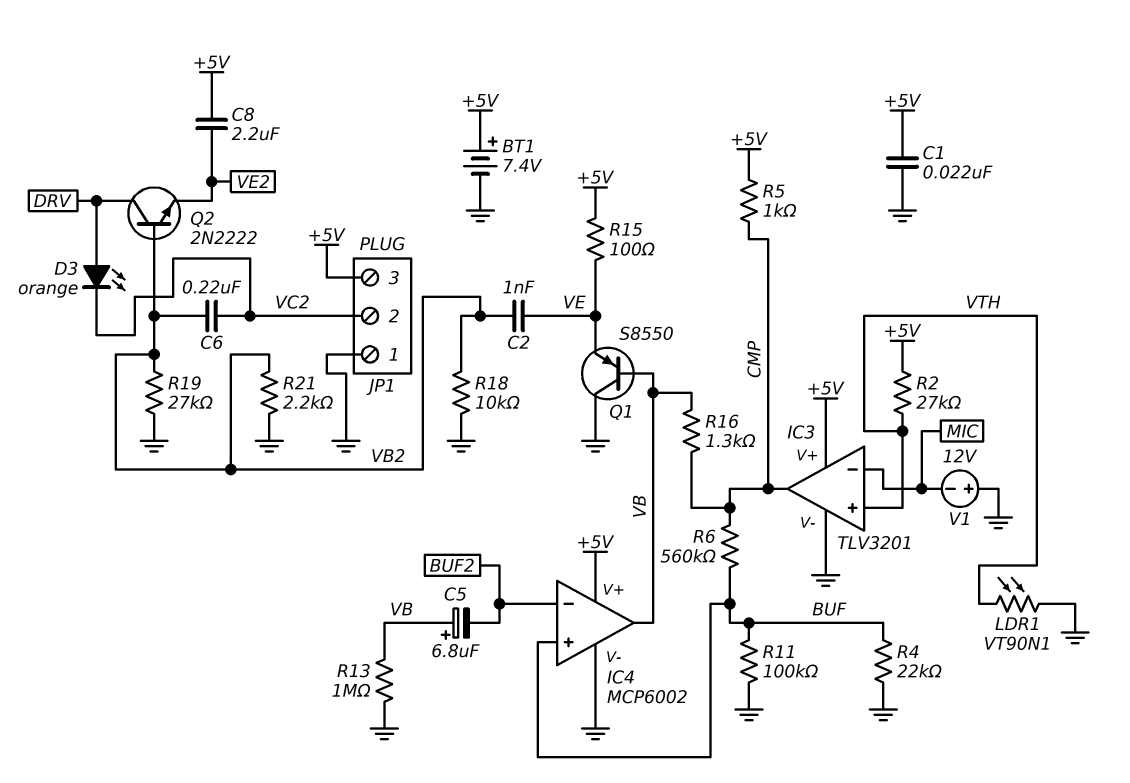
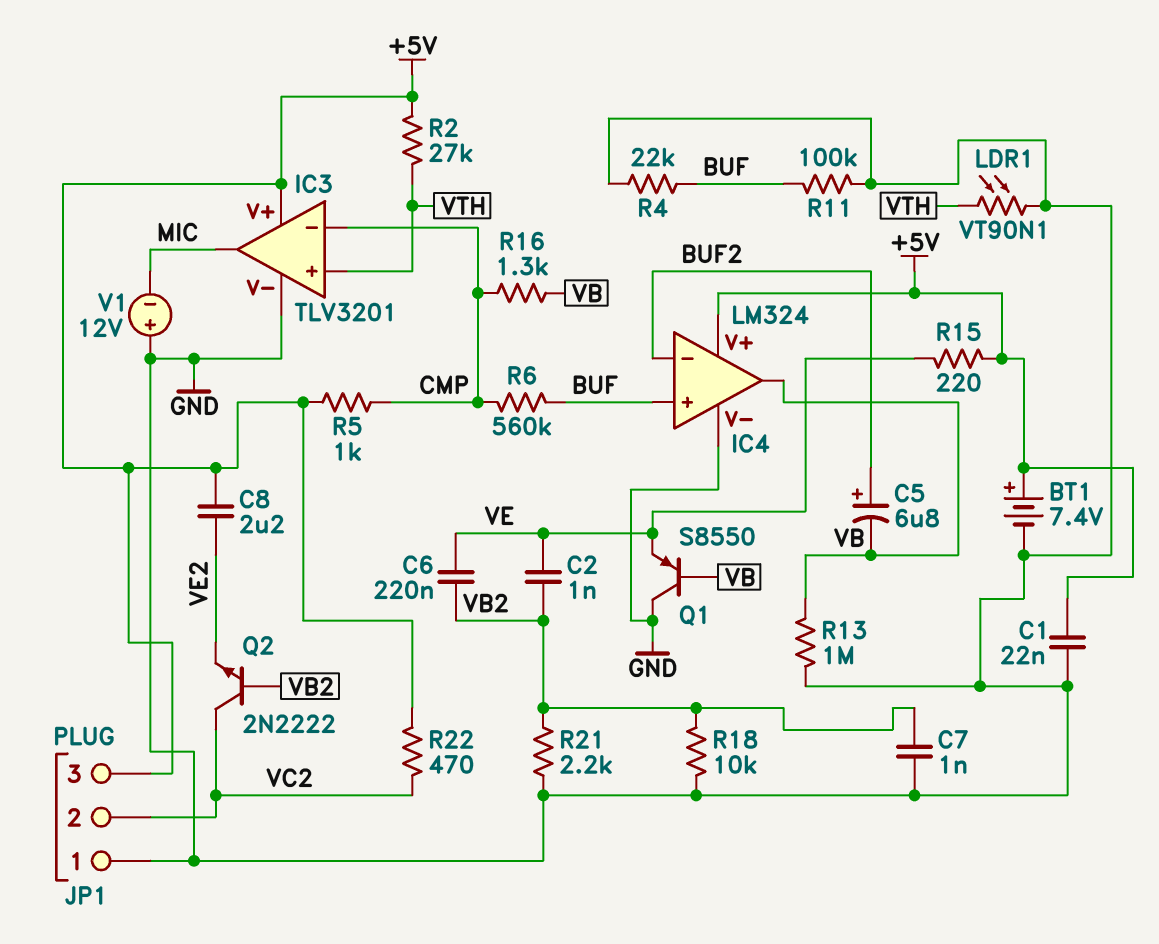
C5: 6.8uF (plus VB, minus BUF2) -> 6.8uF (plus BUF2, minus VB)
C6: 220nF (VB2, VC2) -> 220nF (VB2, VE)
C7: none -> 1nF (GND, VB2)
D3: LED orange (A DRV, K VC2) -> none
IC3 pin in-: MIC -> CMP
IC3 pin out: CMP -> MIC
IC4: MCP6002 -> LM324
Q2: NPN 2N2222 (B VB2, C DRV, E VE2) -> NPN 2N2222 (B VB2, C VC2, E VE2)
R15: 100 (+5V, VE) -> 220 (+5V, VE)
R19: 27k (GND, VB2) -> none
R22: none -> 470 (+5V, VC2)

